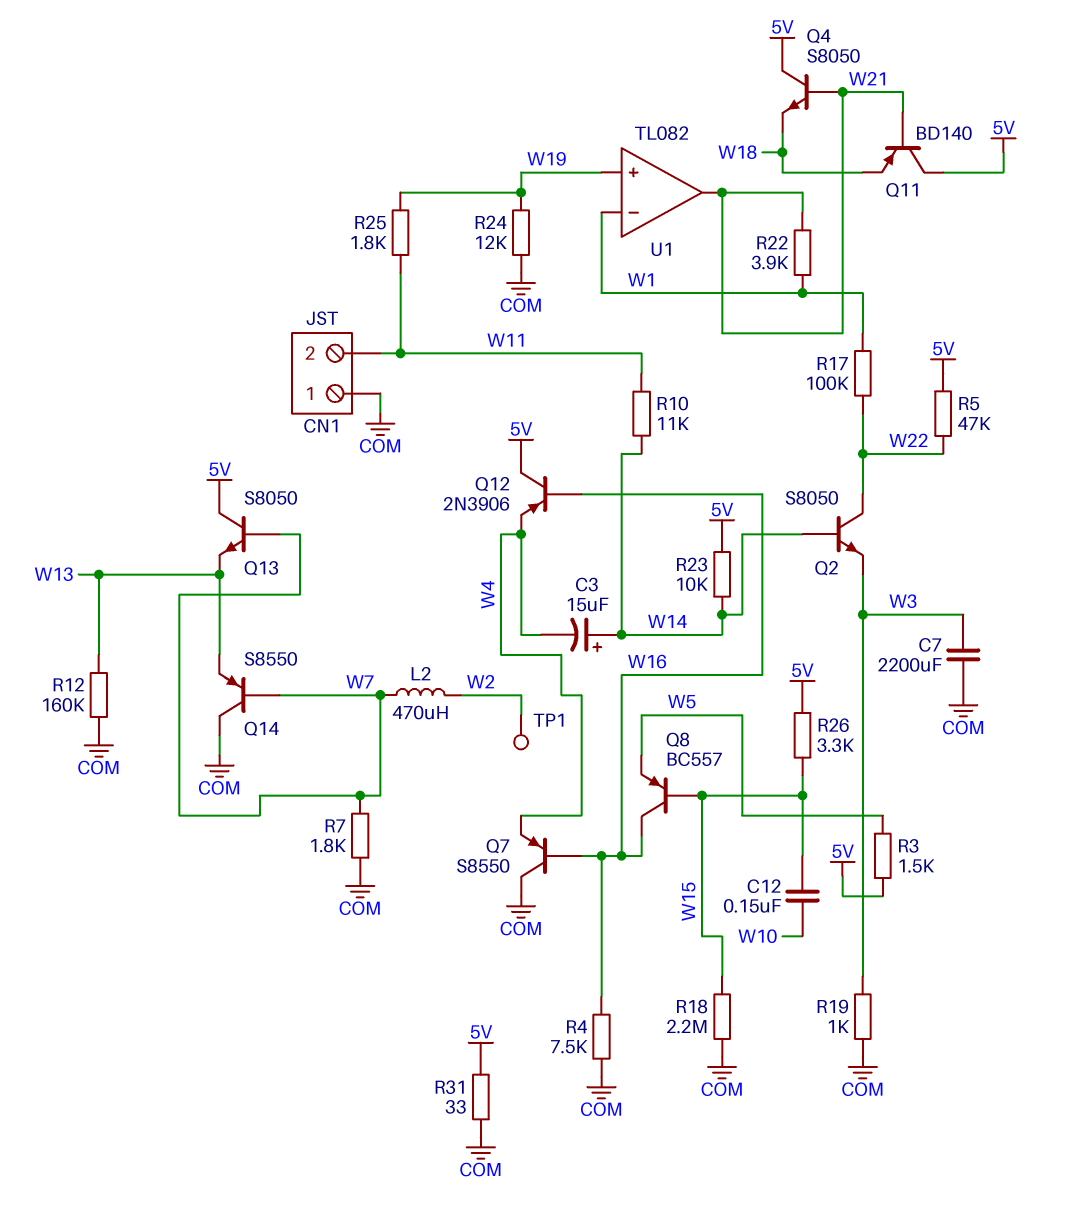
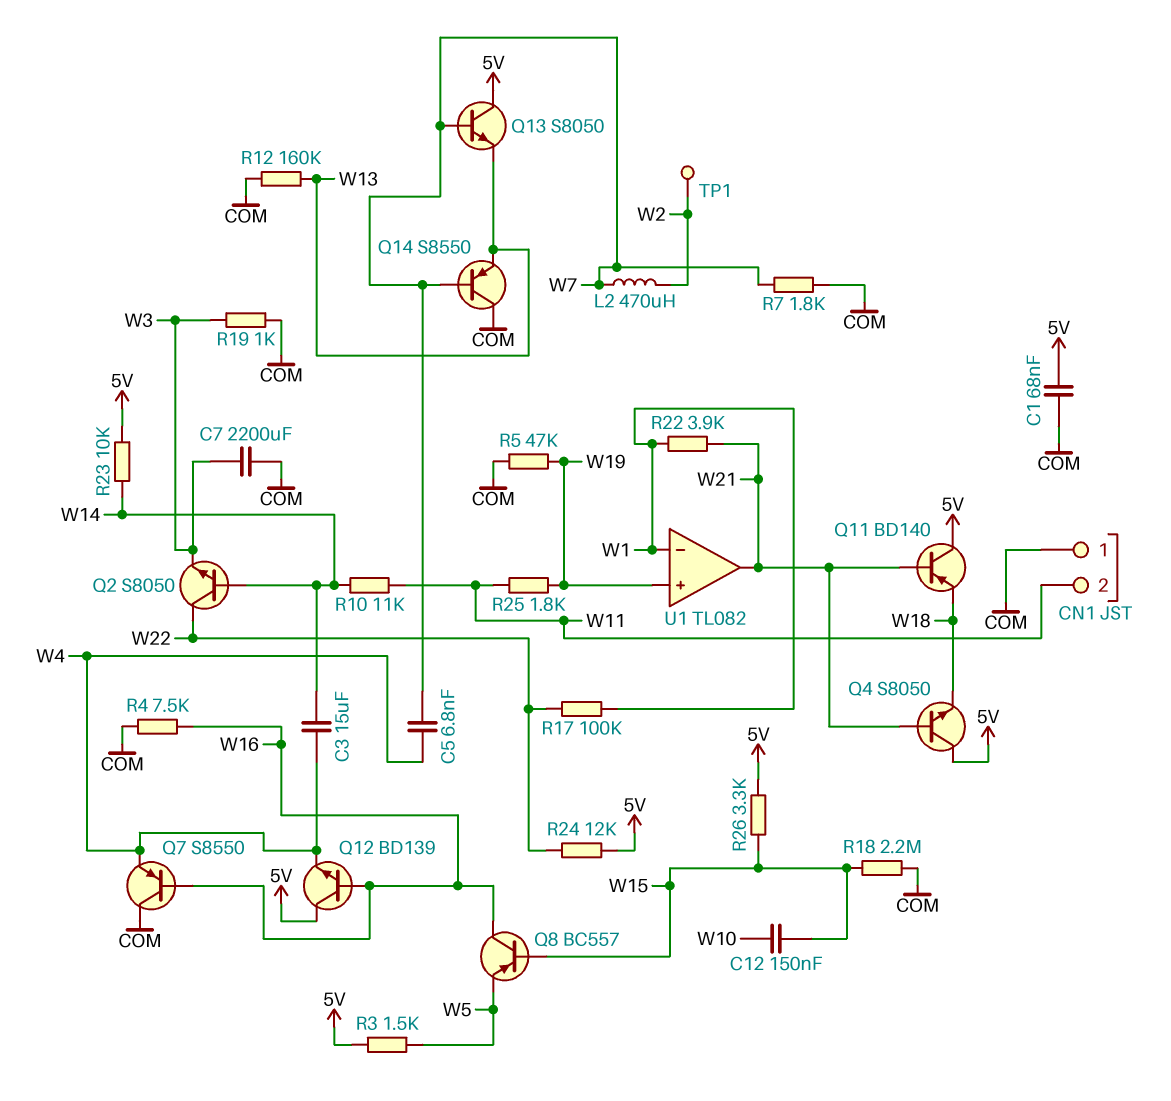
C1: none -> 68nF (5V, COM)
C3: 15uF (plus W14, minus W4) -> 15uF (W4, W14)
C5: none -> 6.8nF (W4, W7)
Q12: PNP 2N3906 (B W16, C 5V, E W4) -> NPN BD139 (B W16, C 5V, E W4)
R5: 47k (5V, W22) -> 47k (COM, W19)
R24: 12k (COM, W19) -> 12k (5V, W22)
R31: 33 (5V, COM) -> none

